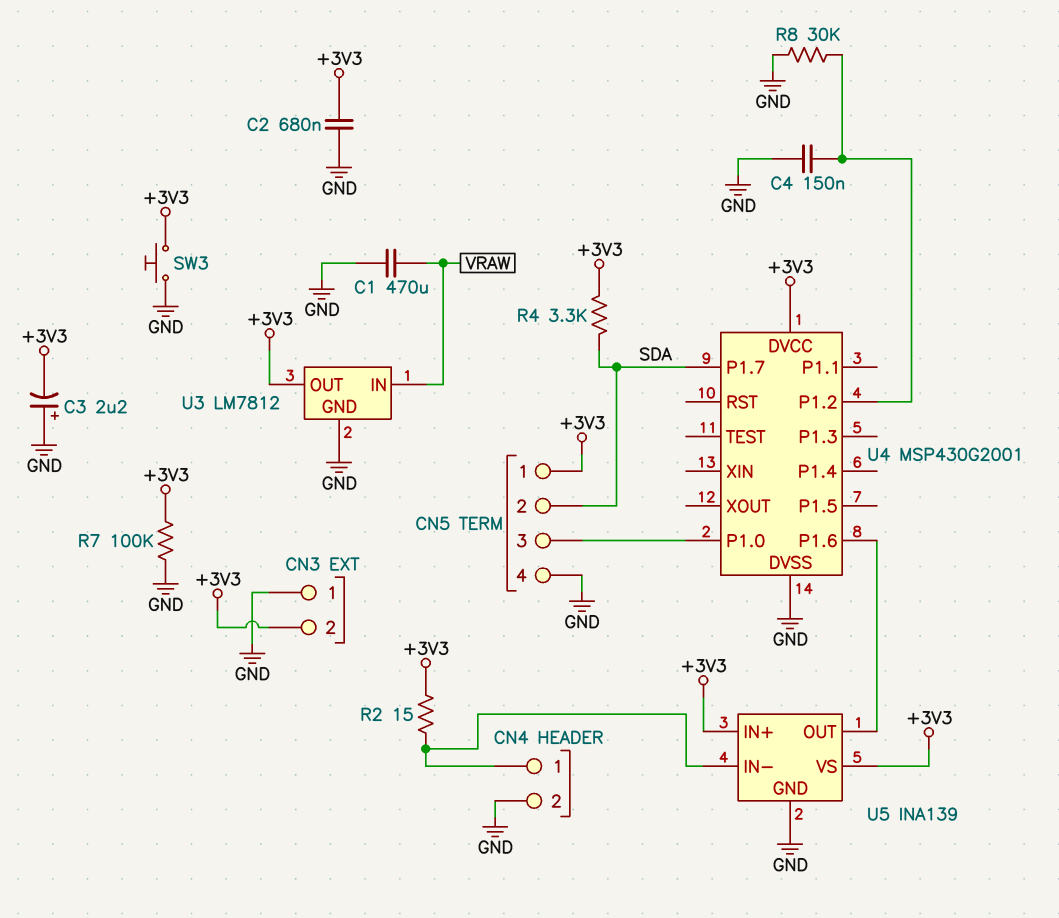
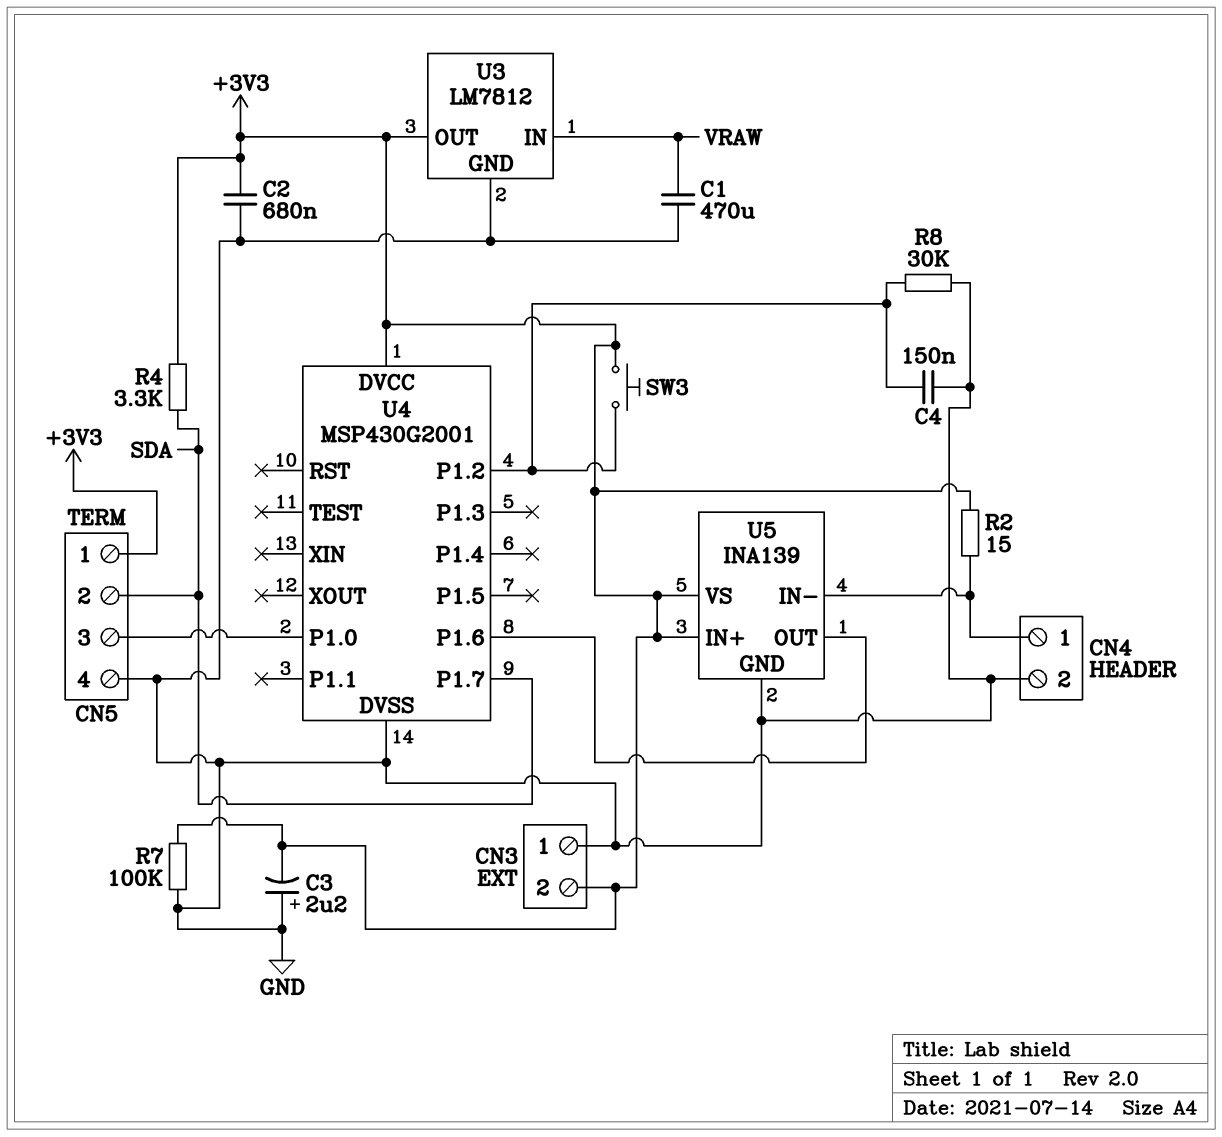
SW3: button (+3V3, GND) -> button (+3V3, U4/P1.2)

